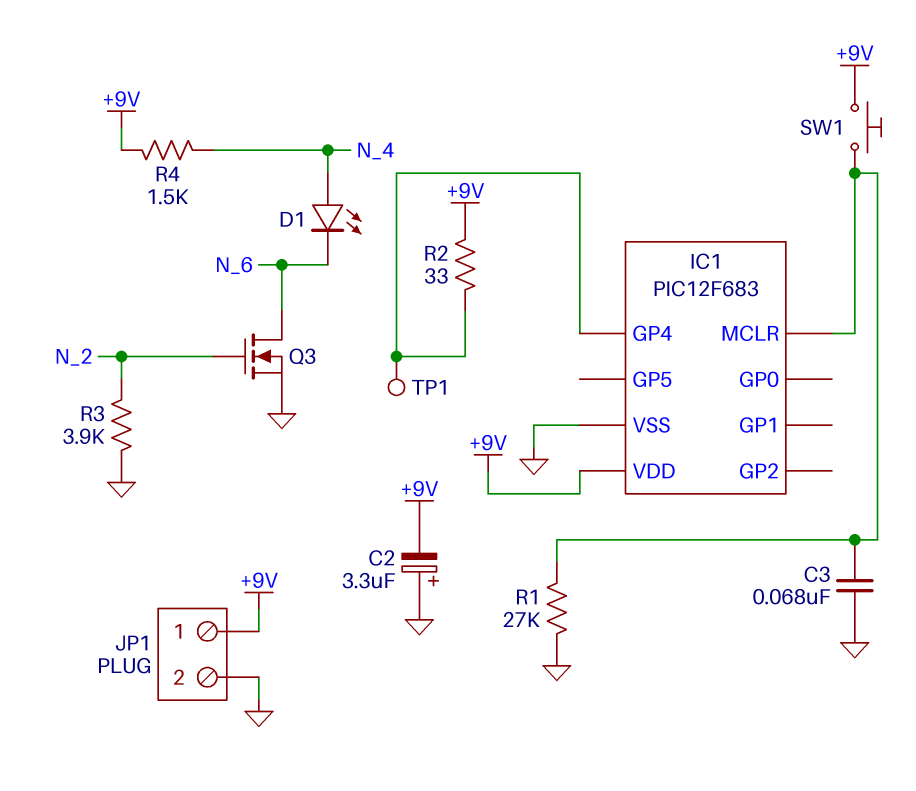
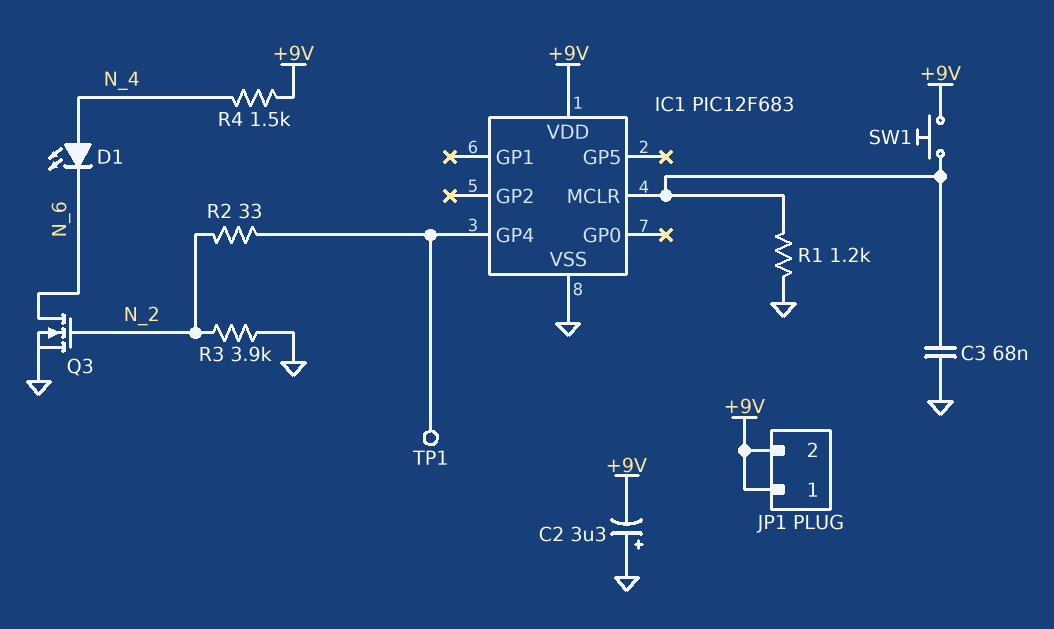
JP1 pin 2: GND -> +9V
R1: 27k (GND, IC1/MCLR) -> 1.2k (GND, IC1/MCLR)
R2: 33 (+9V, IC1/GP4) -> 33 (IC1/GP4, N_2)

